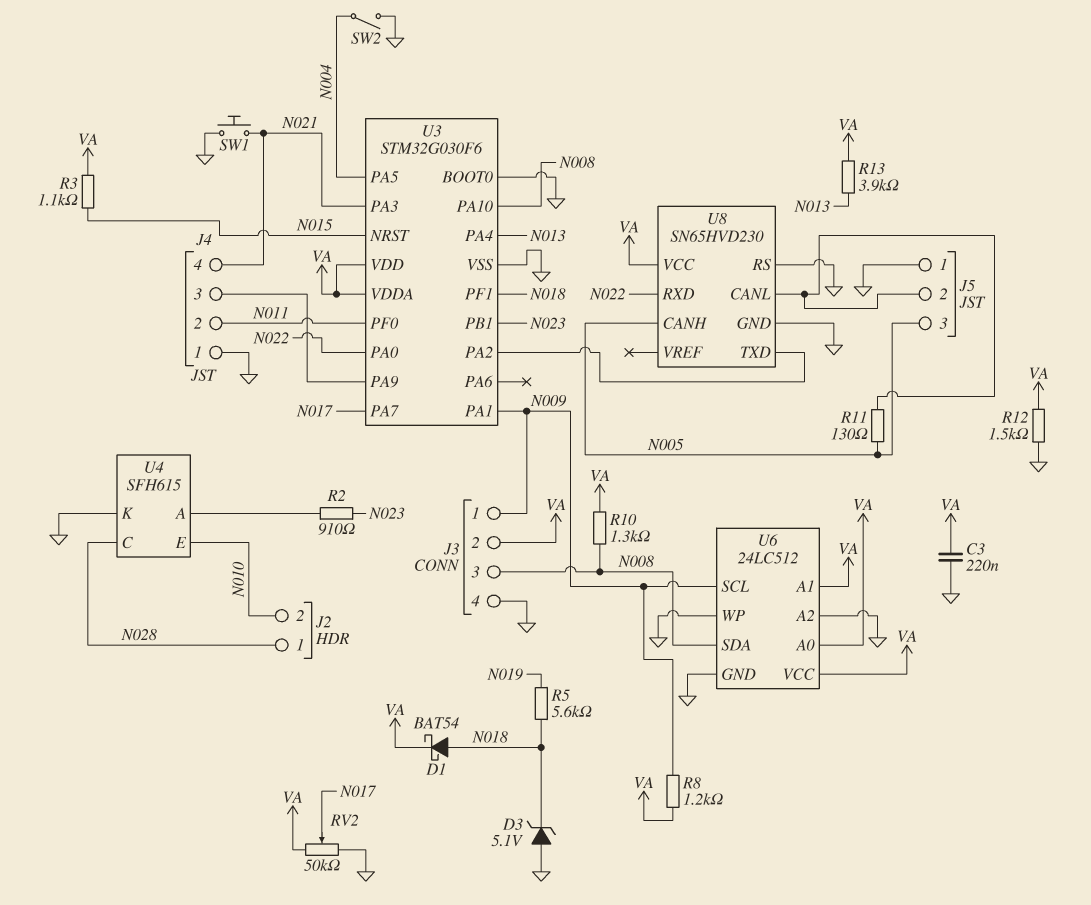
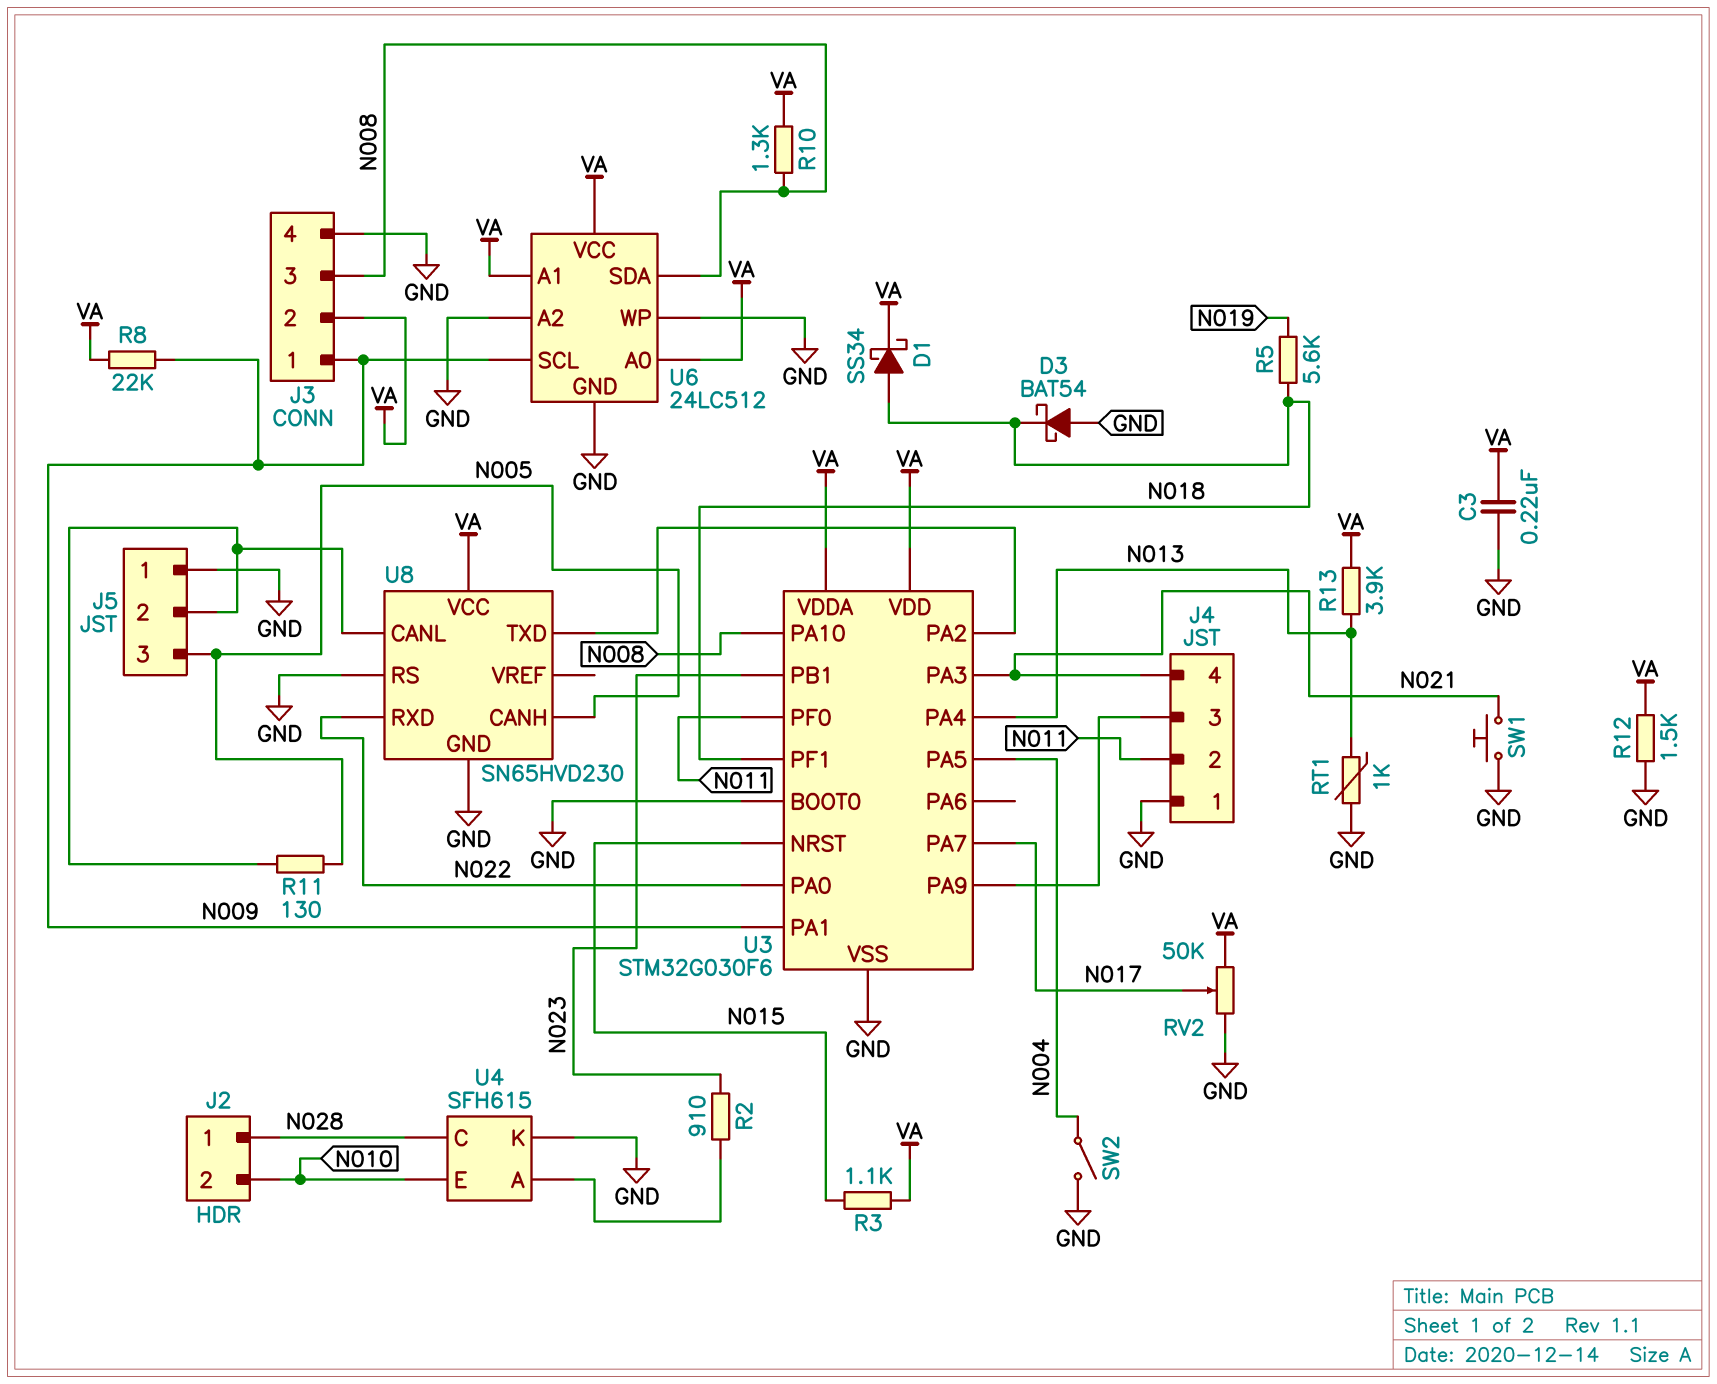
D1: schottky BAT54 (A N018, K VA) -> schottky SS34 (A N018, K VA)
D3: zener 5.1V (A GND, K N018) -> schottky BAT54 (A GND, K N018)
R8: 1.2k (N009, VA) -> 22k (N009, VA)
RT1: none -> 1k (GND, N013)

